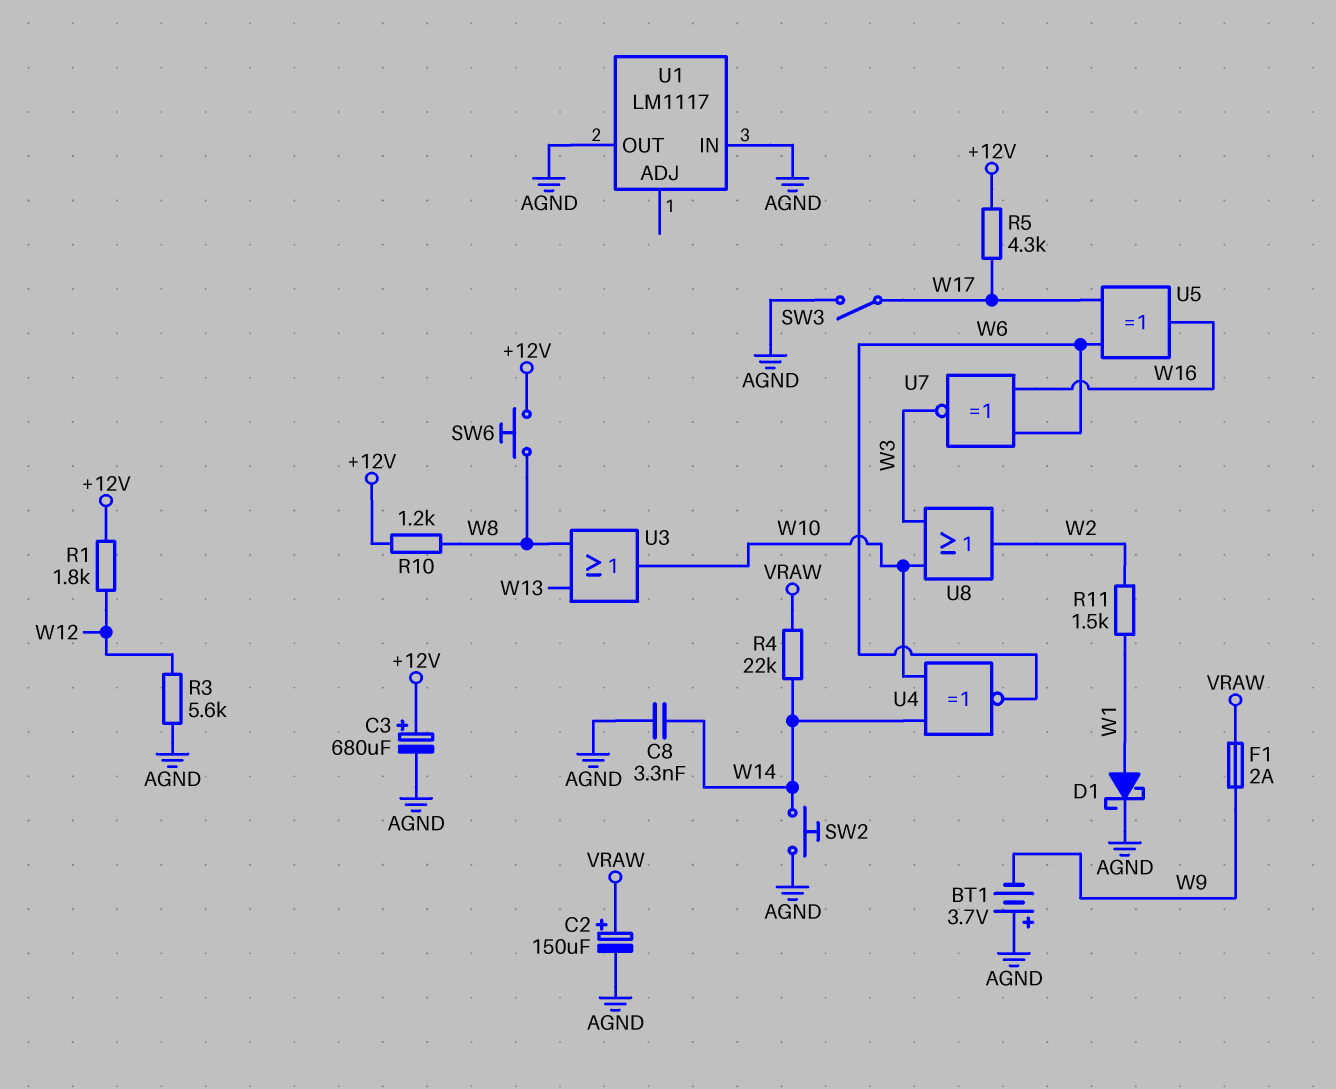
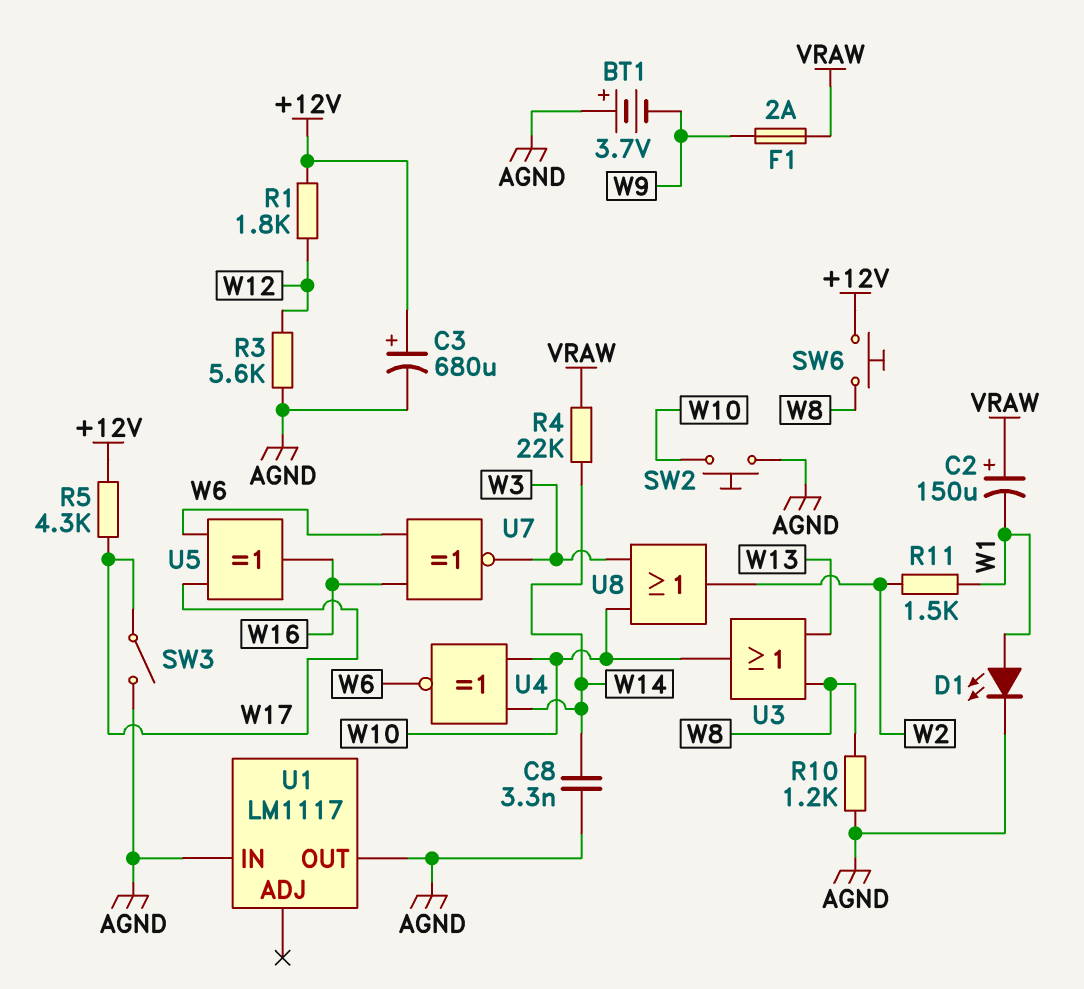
C2: 150uF (plus VRAW, minus AGND) -> 150uF (plus VRAW, minus W1)
D1: schottky (A W1, K AGND) -> LED (A W1, K AGND)
R10: 1.2k (+12V, W8) -> 1.2k (AGND, W8)
SW2: button (AGND, W14) -> button (AGND, W10)

